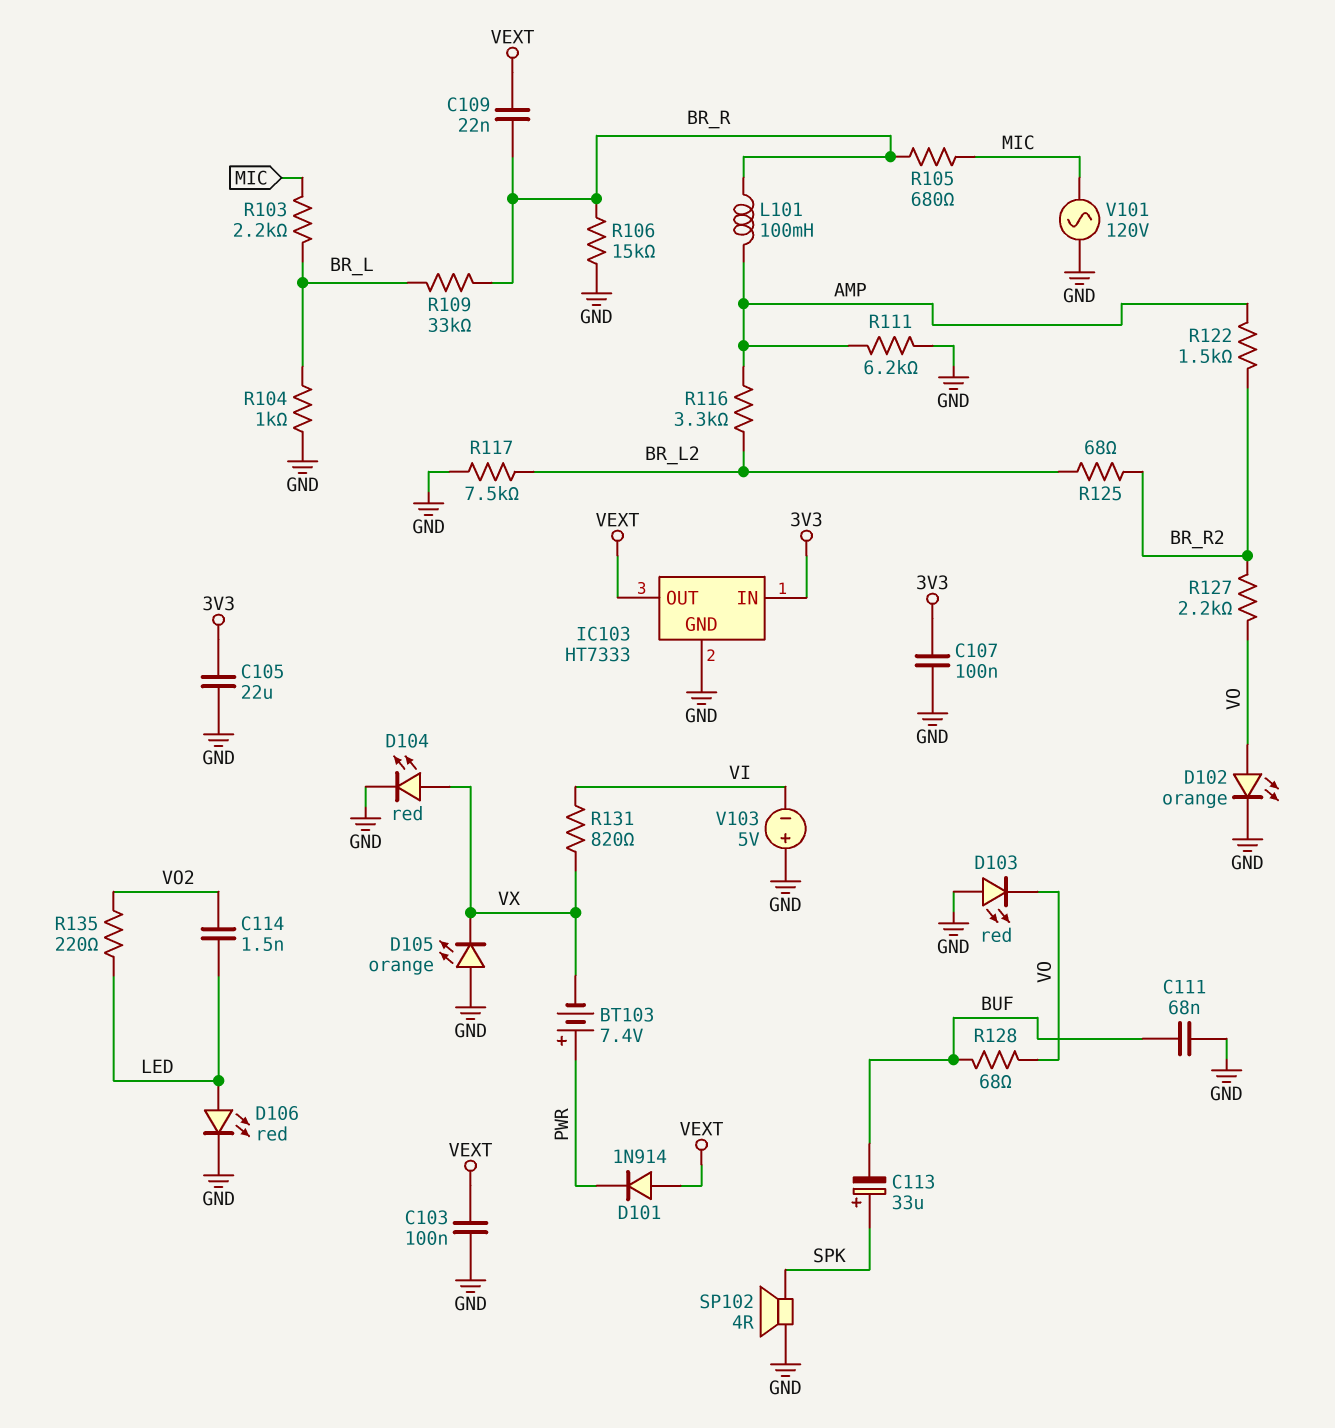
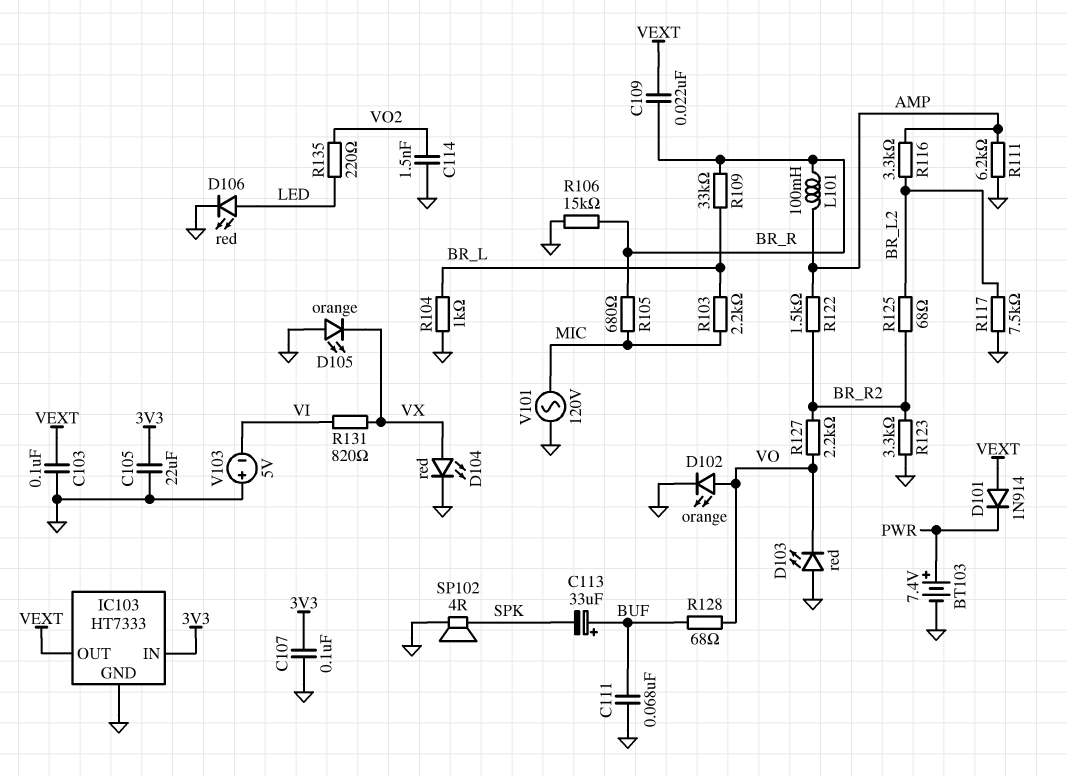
BT103: 7.4V (plus PWR, minus VX) -> 7.4V (plus PWR, minus GND)
C113: 33uF (plus SPK, minus BUF) -> 33uF (plus BUF, minus SPK)
C114: 1.5nF (LED, VO2) -> 1.5nF (GND, VO2)
R123: none -> 3.3k (BR_R2, GND)

